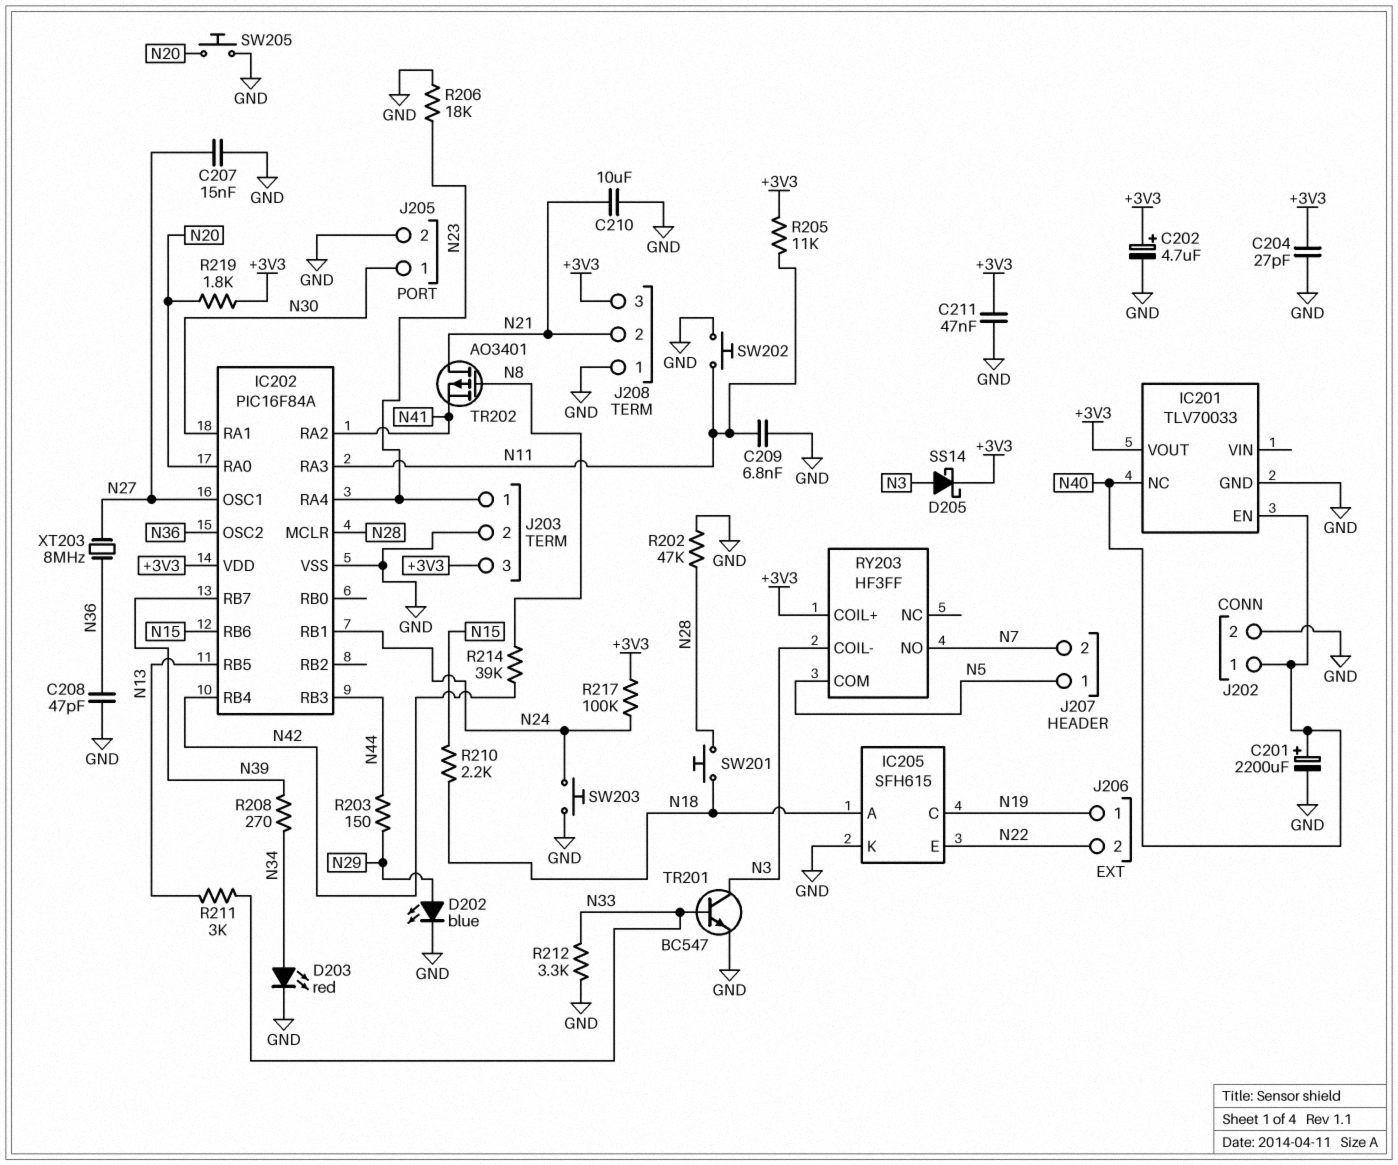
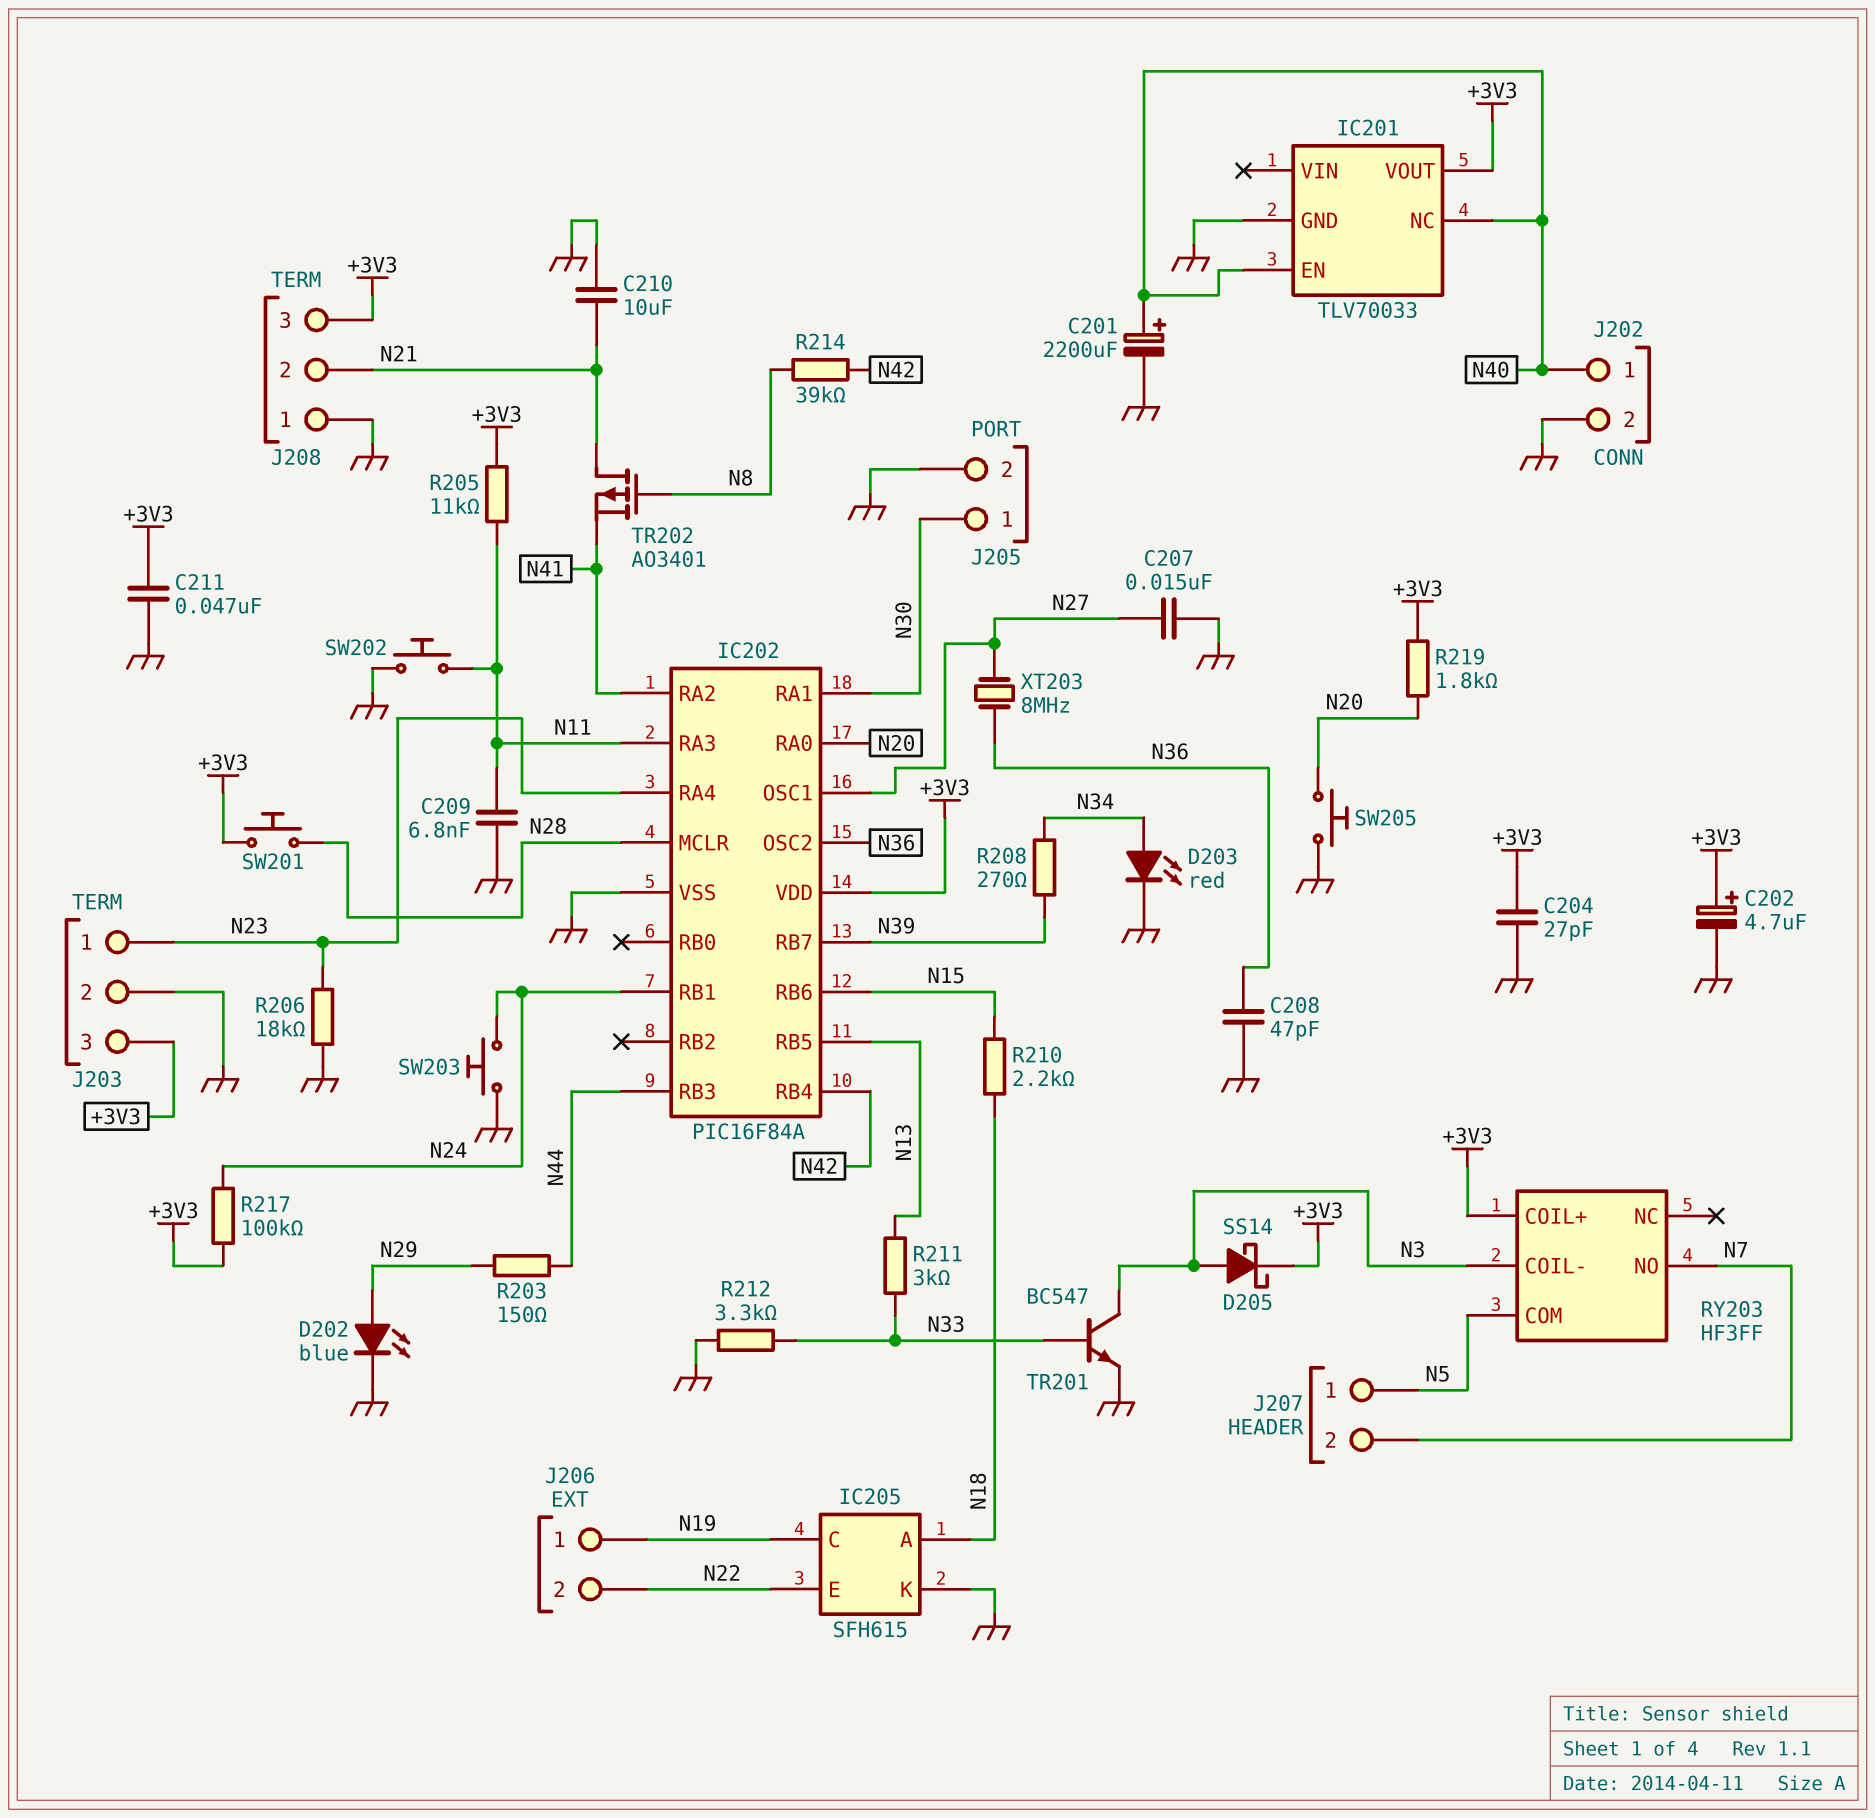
R202: 47k (GND, N28) -> none
SW201: button (N18, N28) -> button (+3V3, N28)

